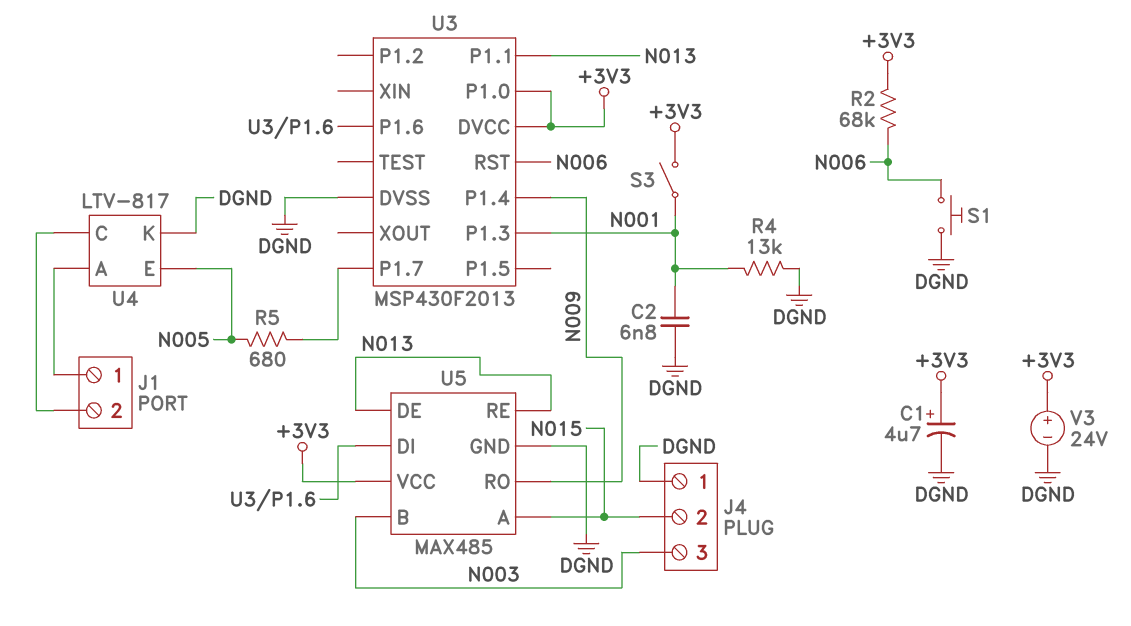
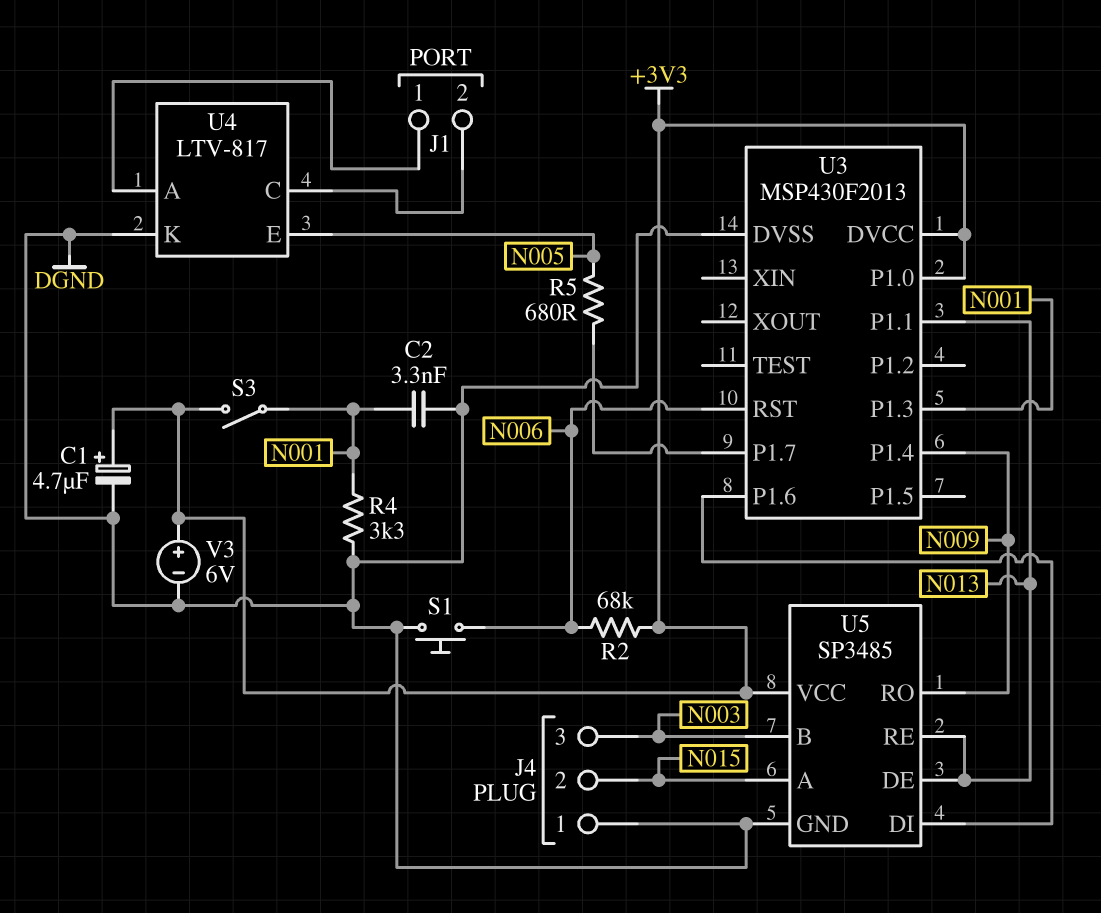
C2: 6.8nF (DGND, N001) -> 3.3nF (DGND, N001)
R4: 13k (DGND, N001) -> 3.3k (DGND, N001)
U5: MAX485 -> SP3485
V3: 24V (plus +3V3, minus DGND) -> 6V (plus +3V3, minus DGND)

